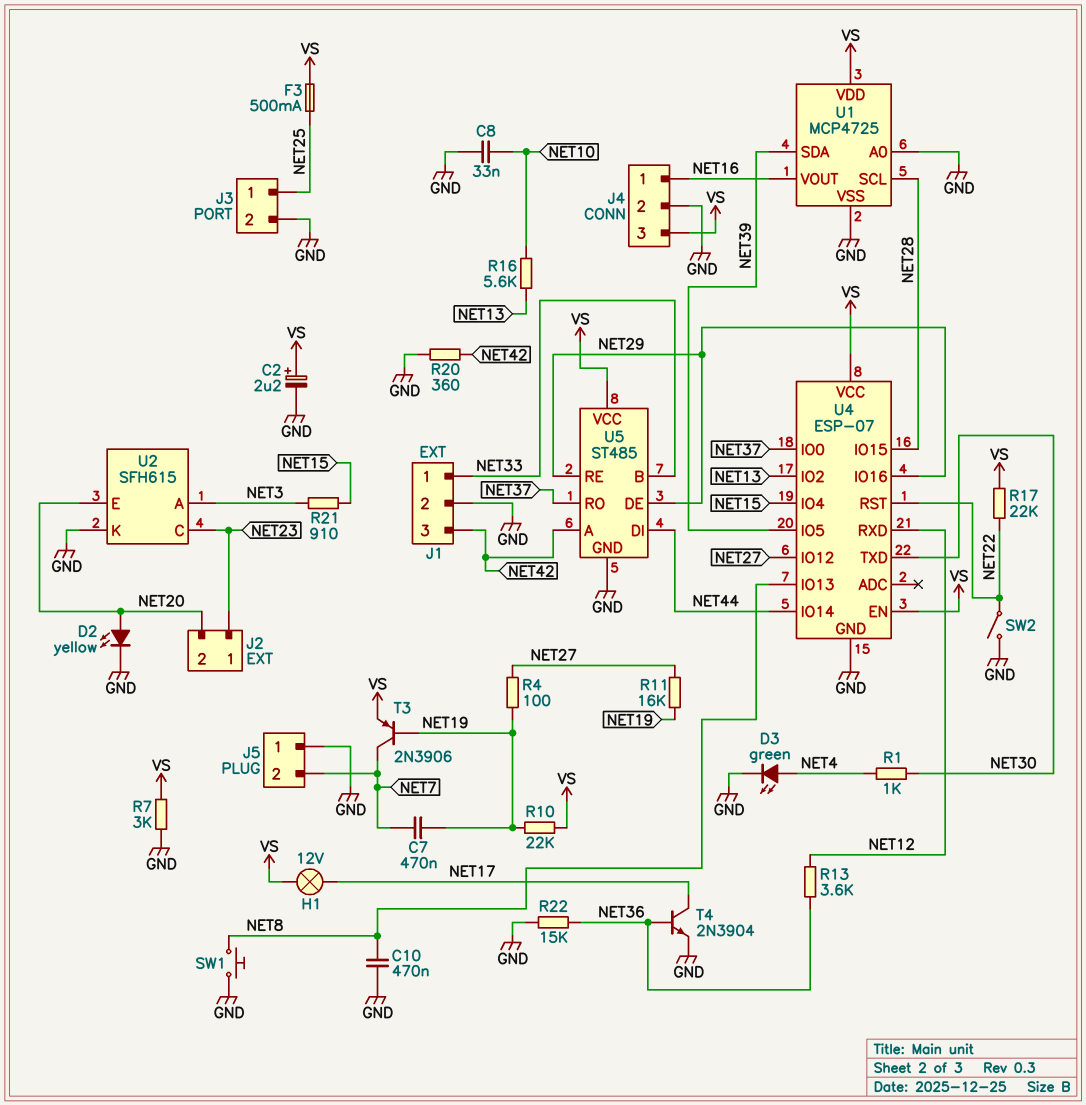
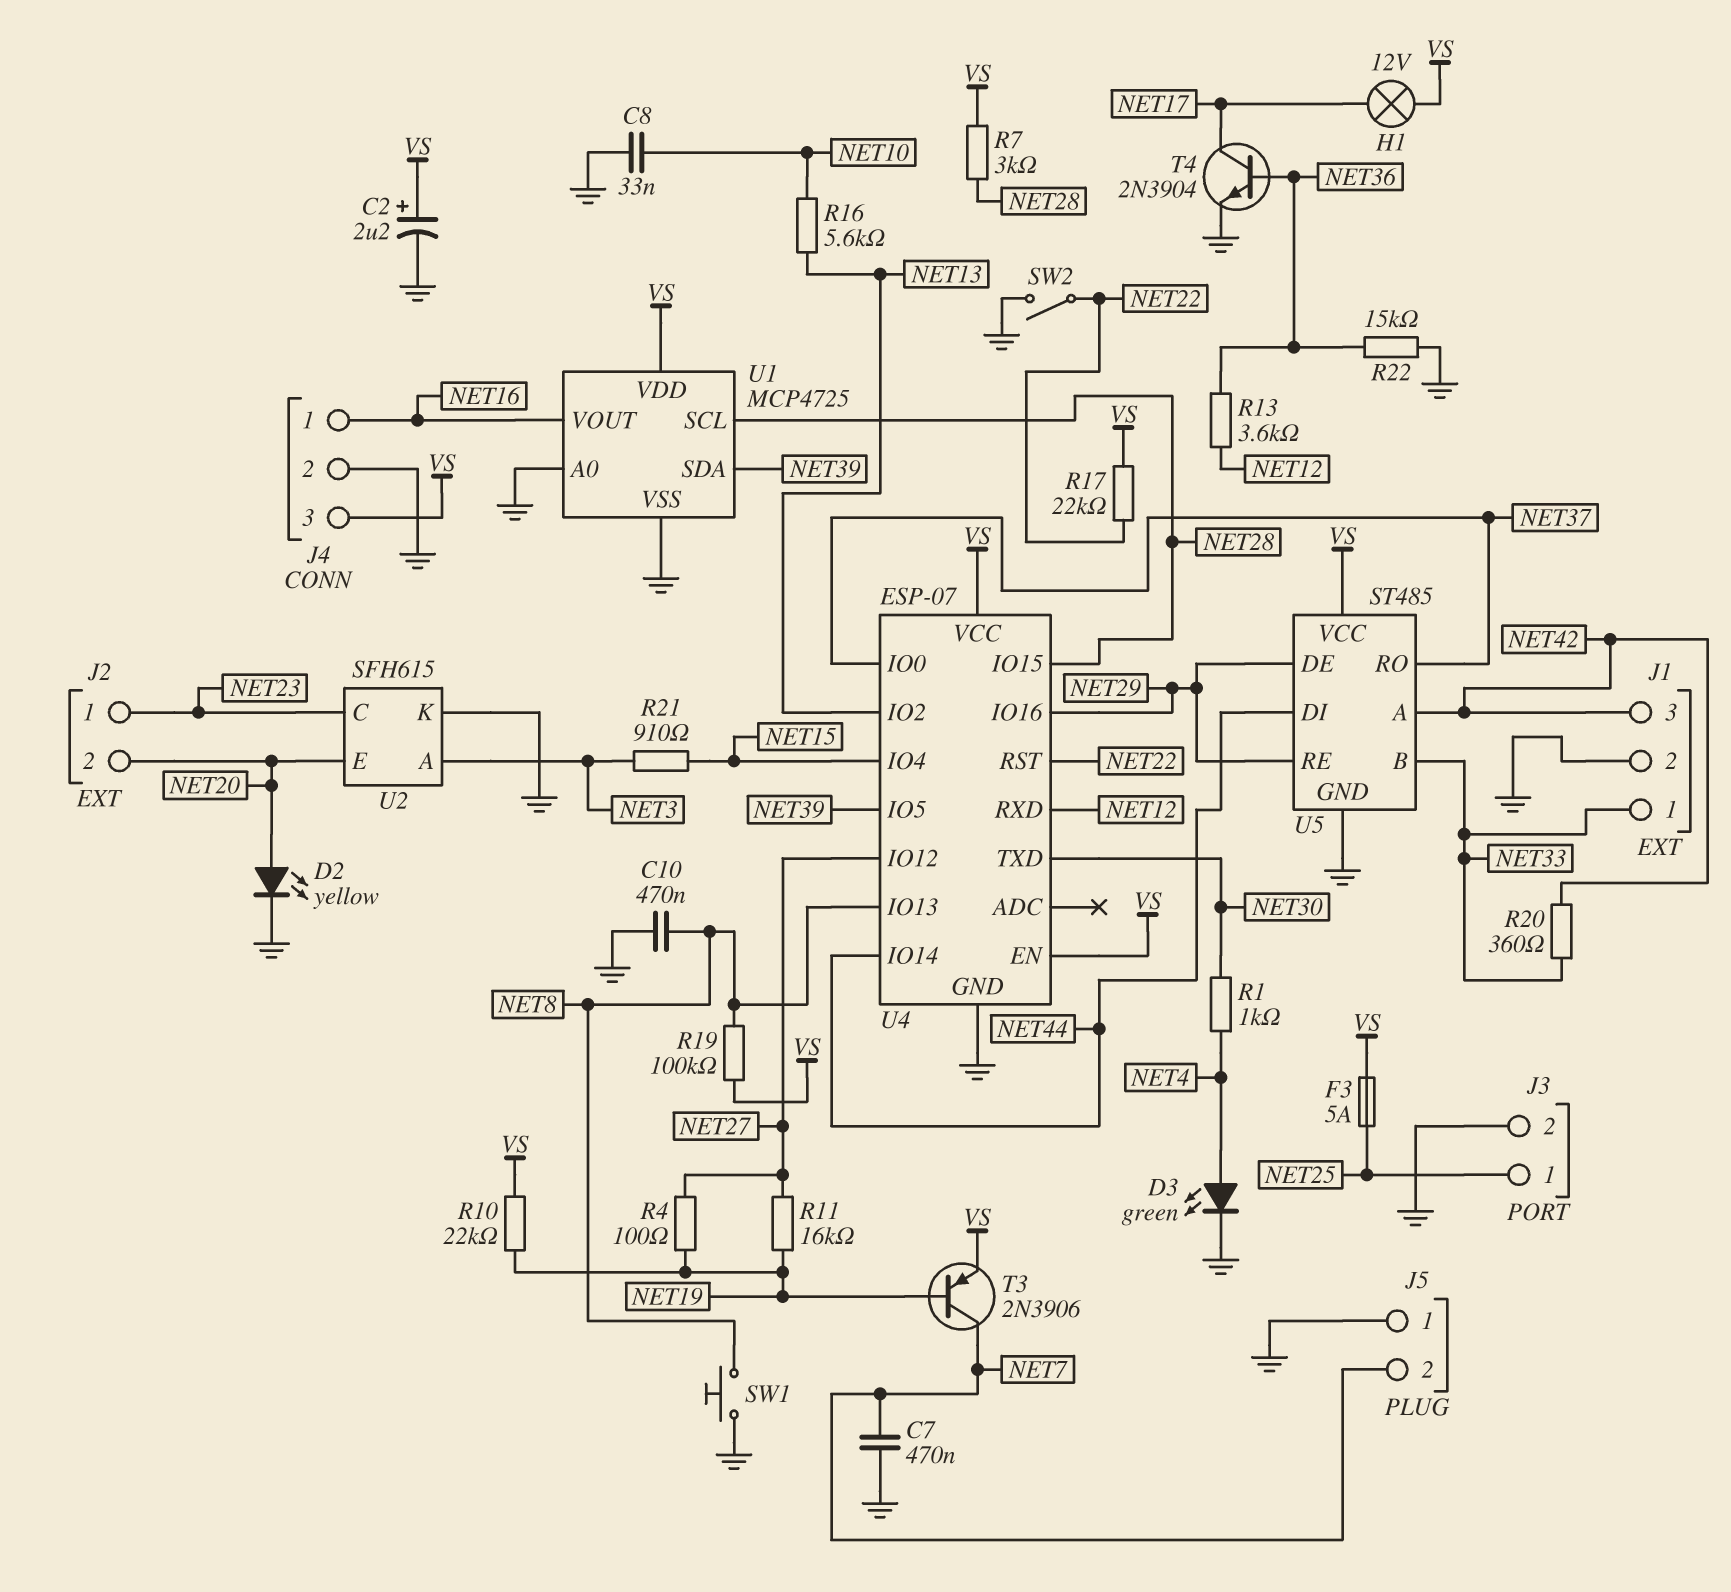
C7: 470nF (NET7, NET19) -> 470nF (GND, NET7)
F3: 500mA (NET25, VS) -> 5A (NET25, VS)
R7: 3k (GND, VS) -> 3k (NET28, VS)
R19: none -> 100k (NET8, VS)
R20: 360 (GND, NET42) -> 360 (NET33, NET42)

